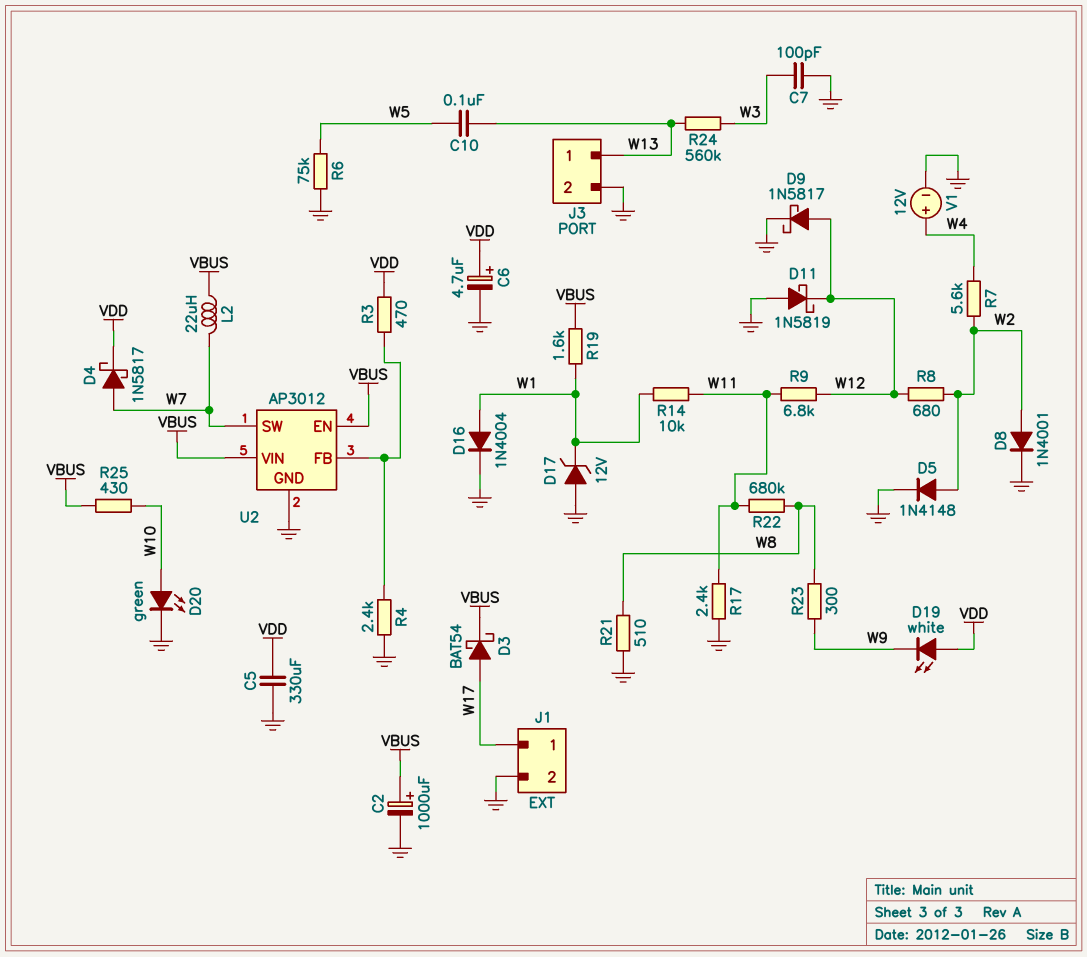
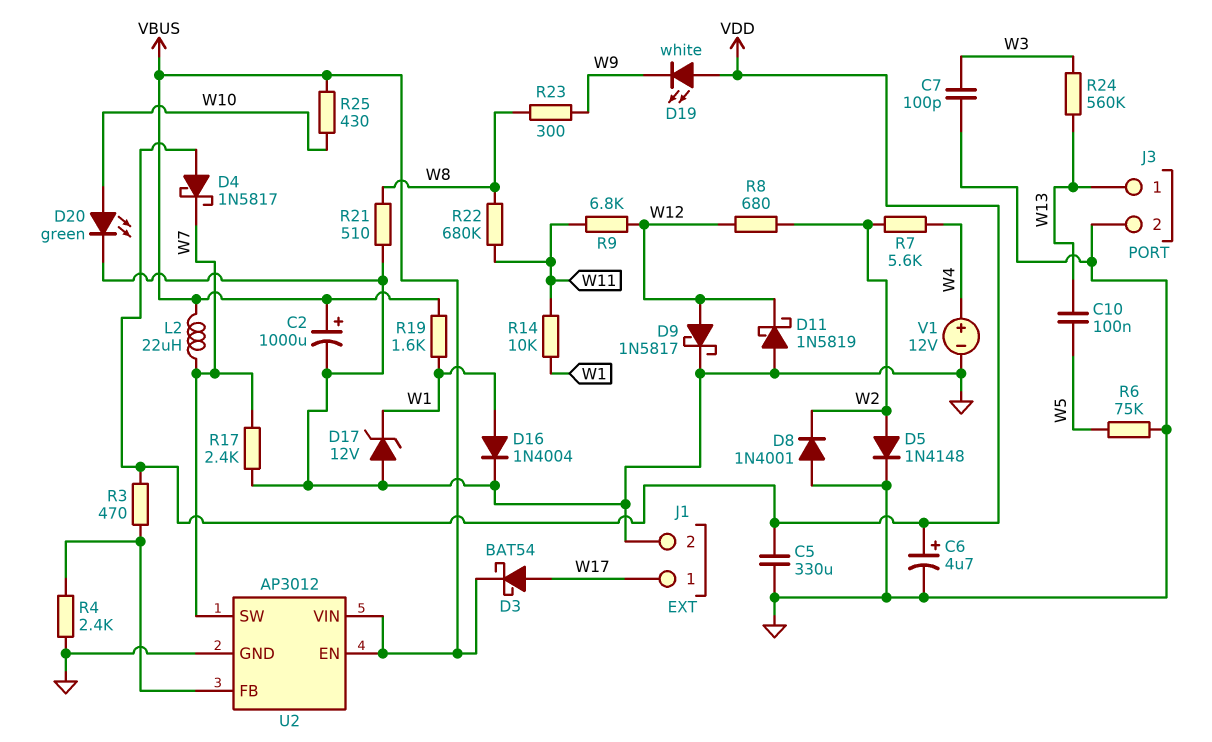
D4: schottky 1N5817 (A W7, K VDD) -> schottky 1N5817 (A VDD, K W7)
D8: diode 1N4001 (A W2, K GND) -> diode 1N4001 (A GND, K W2)
R17: 2.4k (GND, W11) -> 2.4k (GND, W7)

